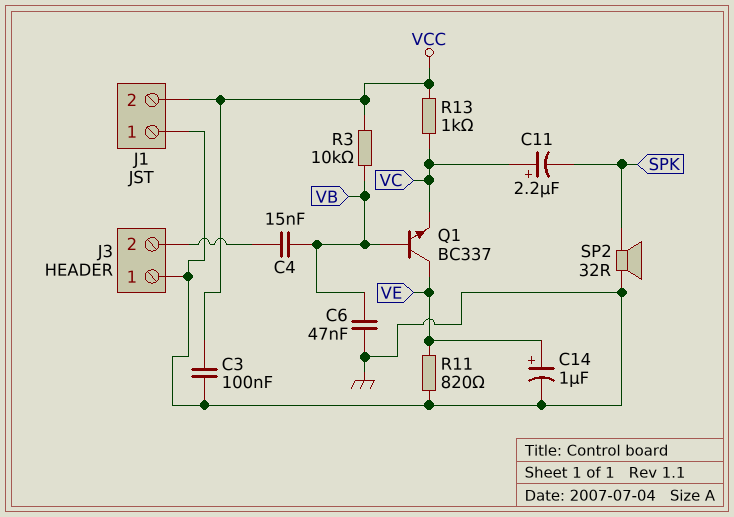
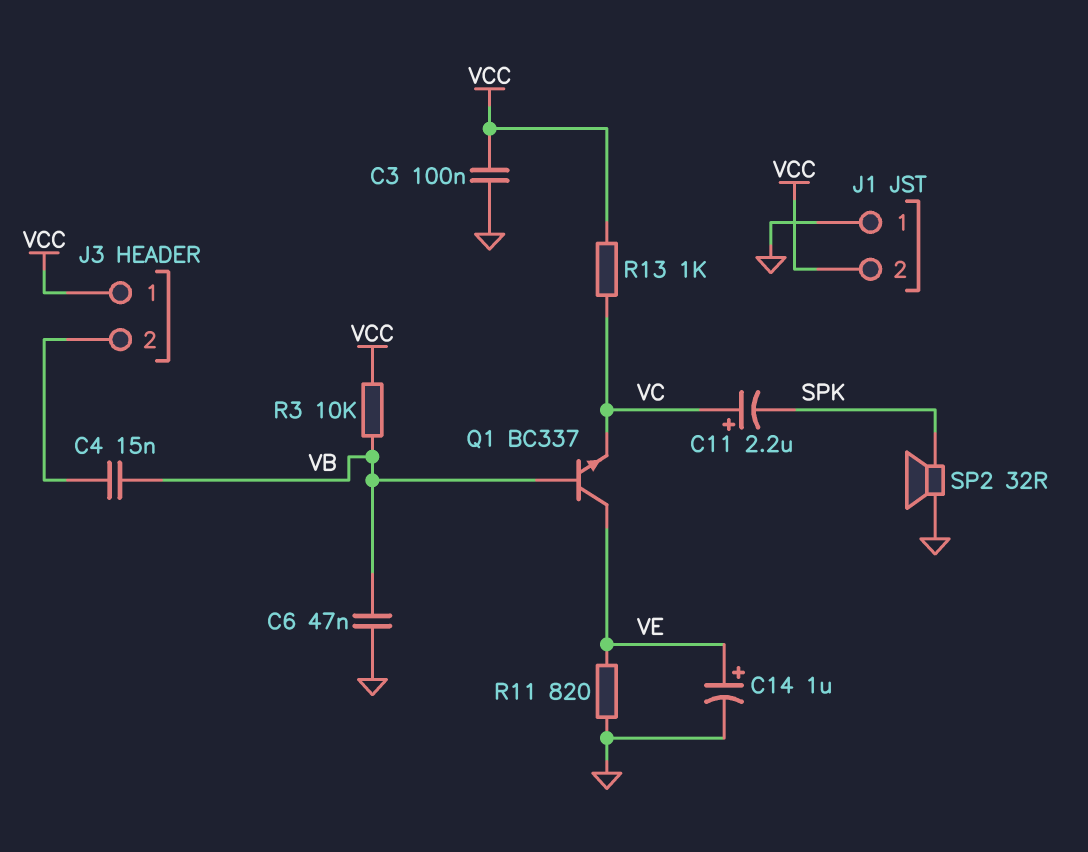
J3 pin 1: GND -> VCC

